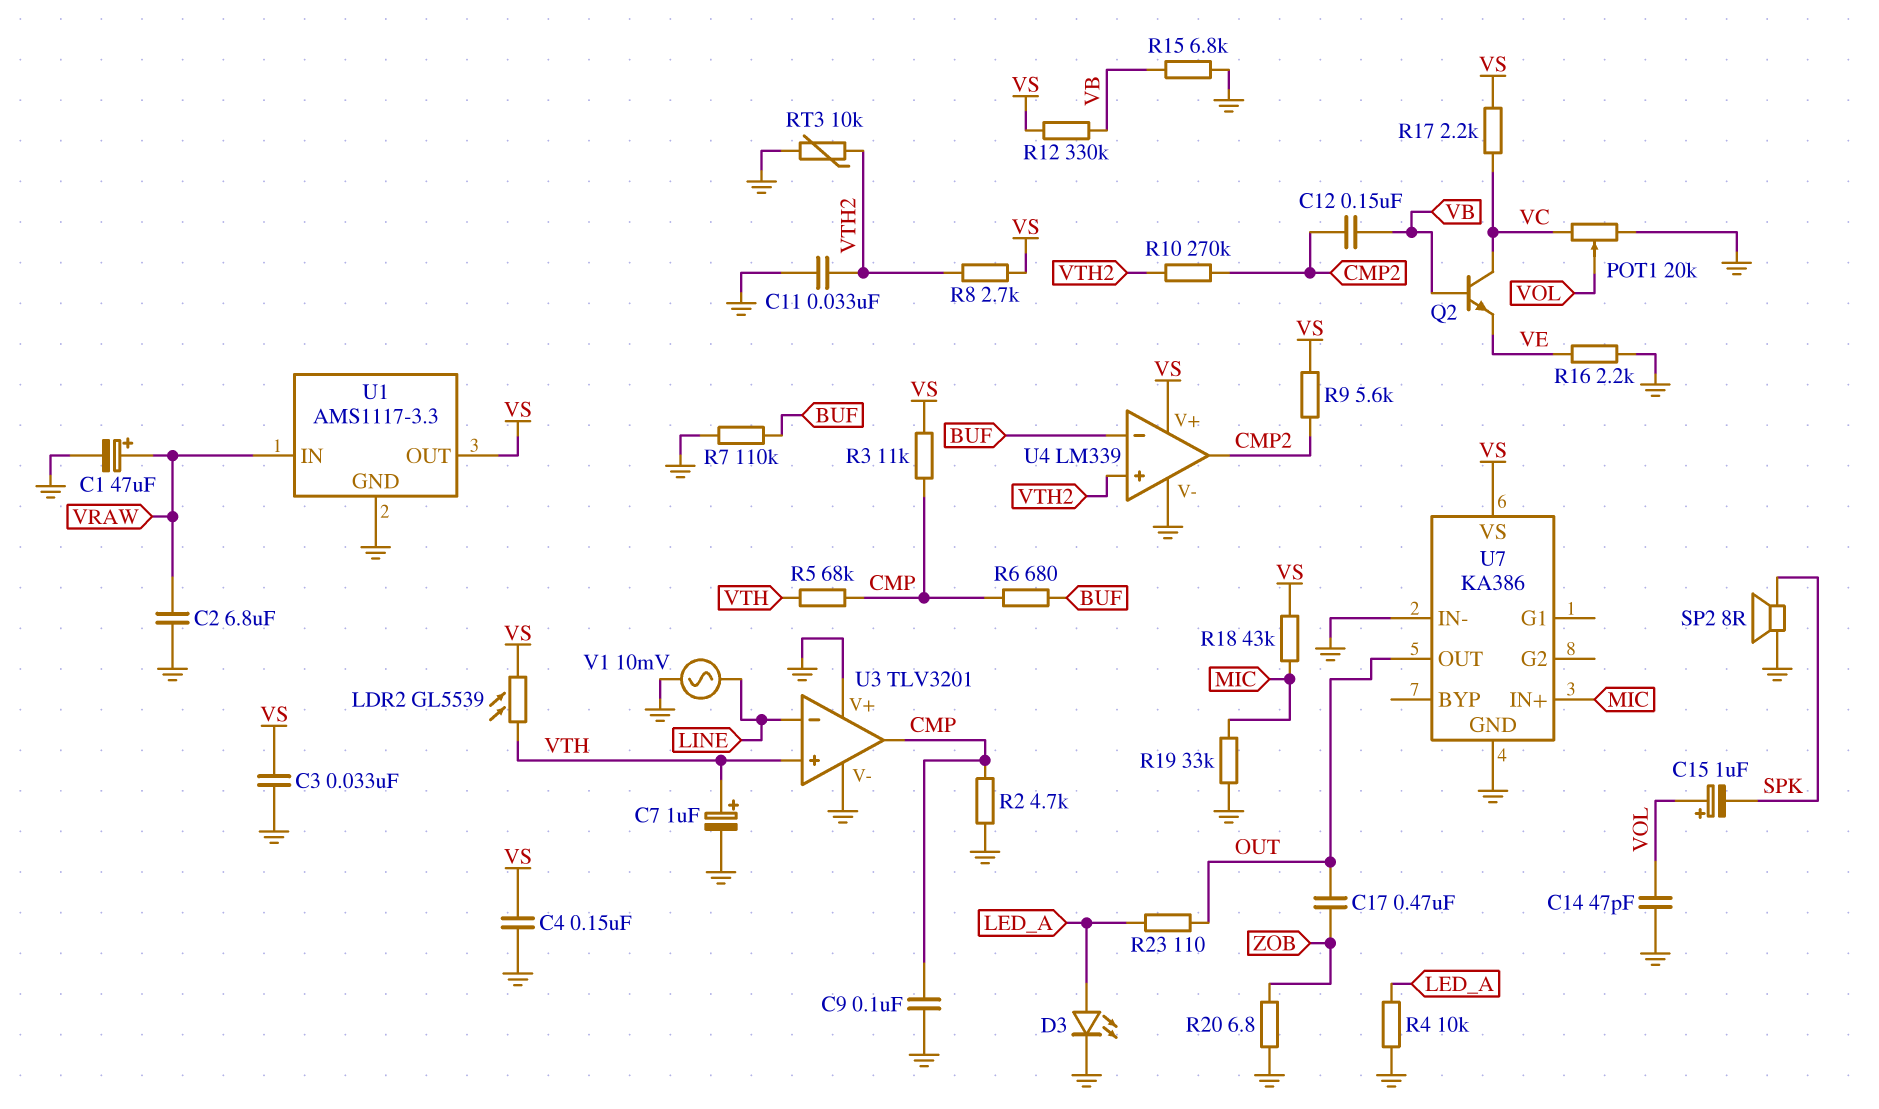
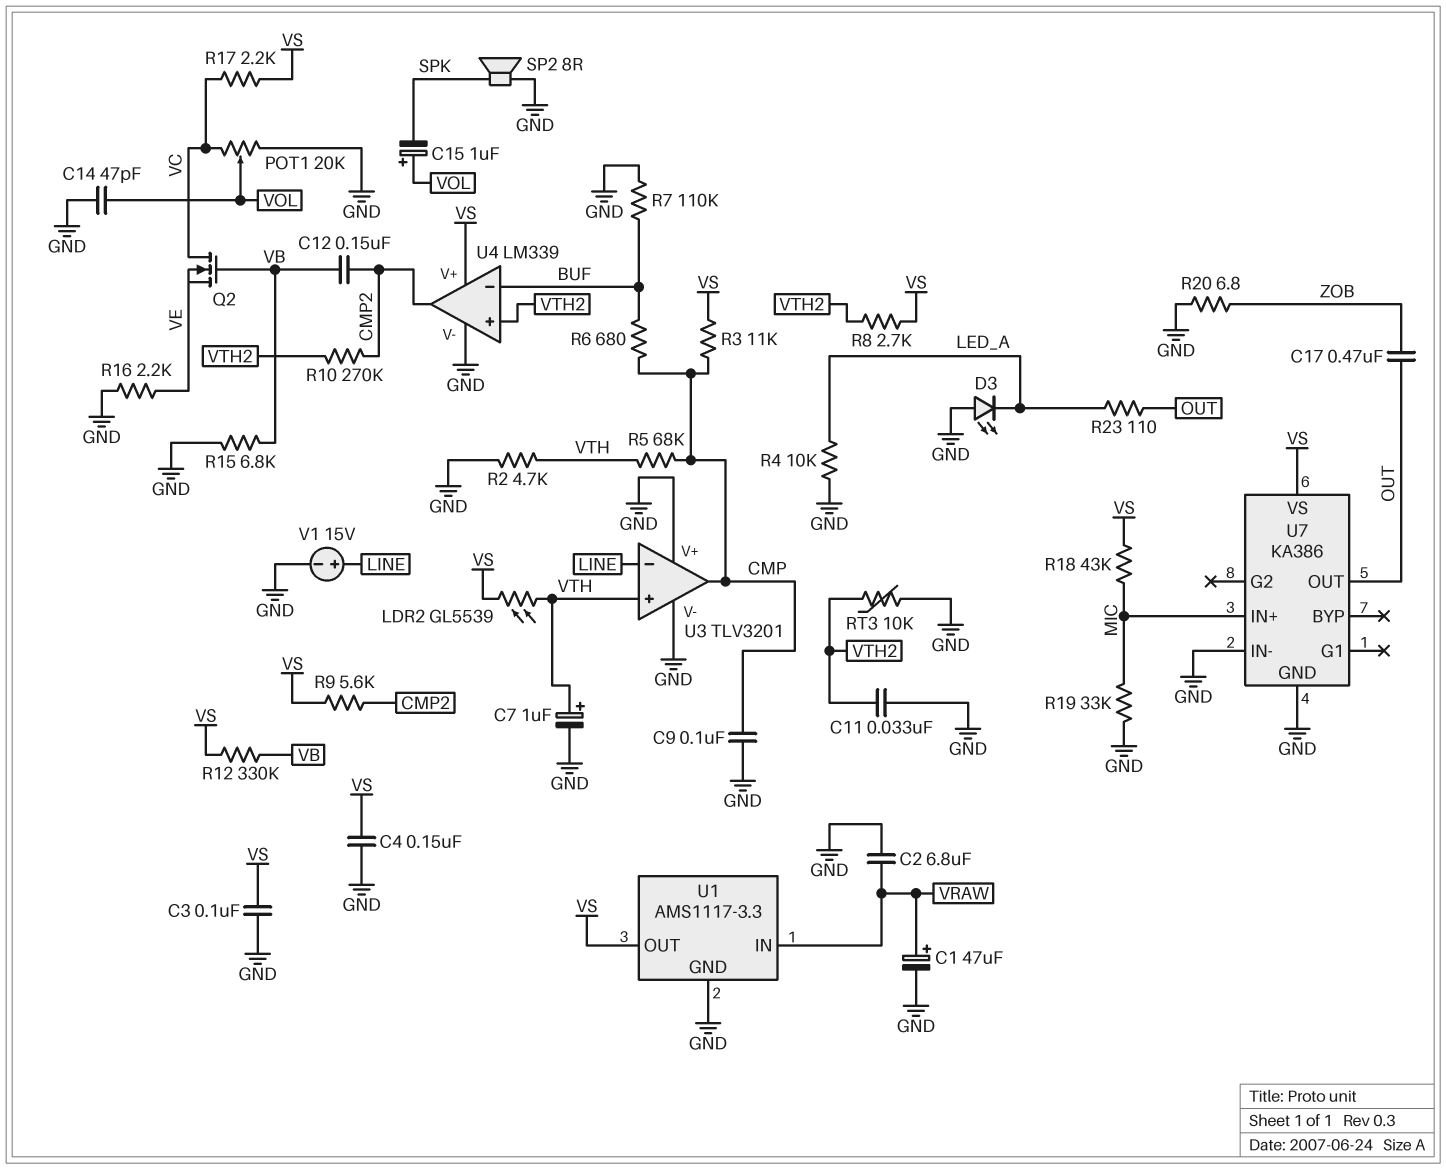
C3: 33nF (GND, VS) -> 100nF (GND, VS)
D3: LED (A LED_A, K GND) -> LED (A GND, K LED_A)
Q2: NPN (B VB, C VC, E VE) -> NMOS (G VB, D VC, S VE)
R2: 4.7k (CMP, GND) -> 4.7k (GND, VTH)
V1: AC 10mV (GND, LINE) -> 15V (plus LINE, minus GND)

